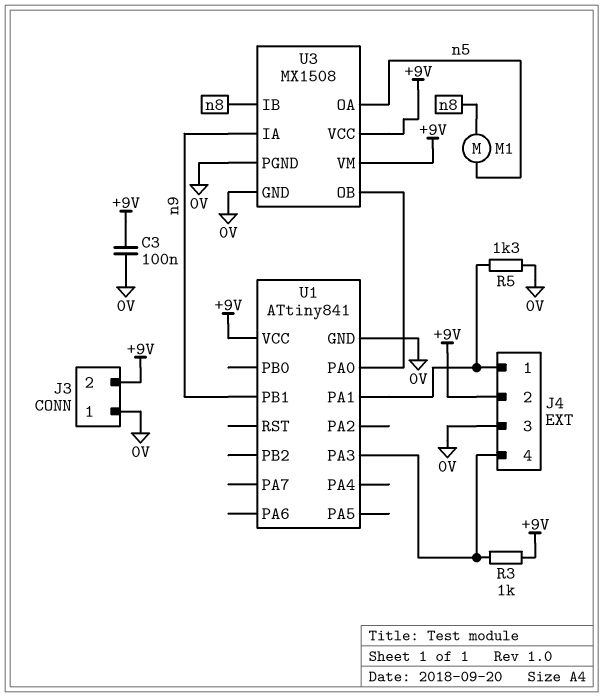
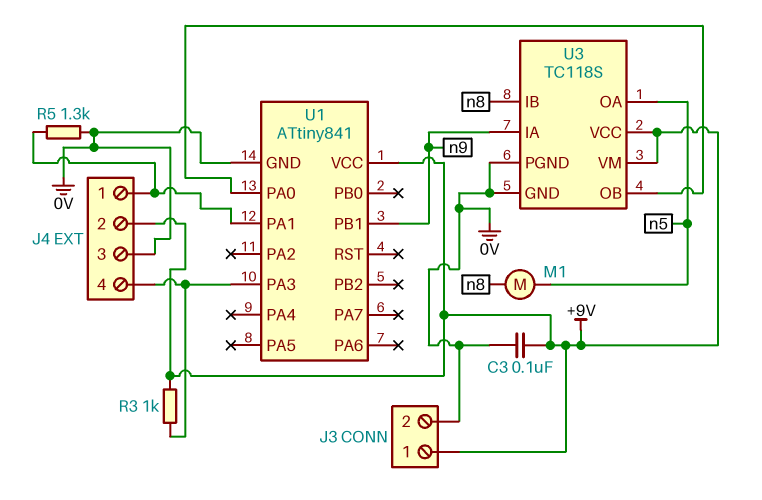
J3 pin 1: 0V -> +9V
J3 pin 2: +9V -> 0V
U3: MX1508 -> TC118S

